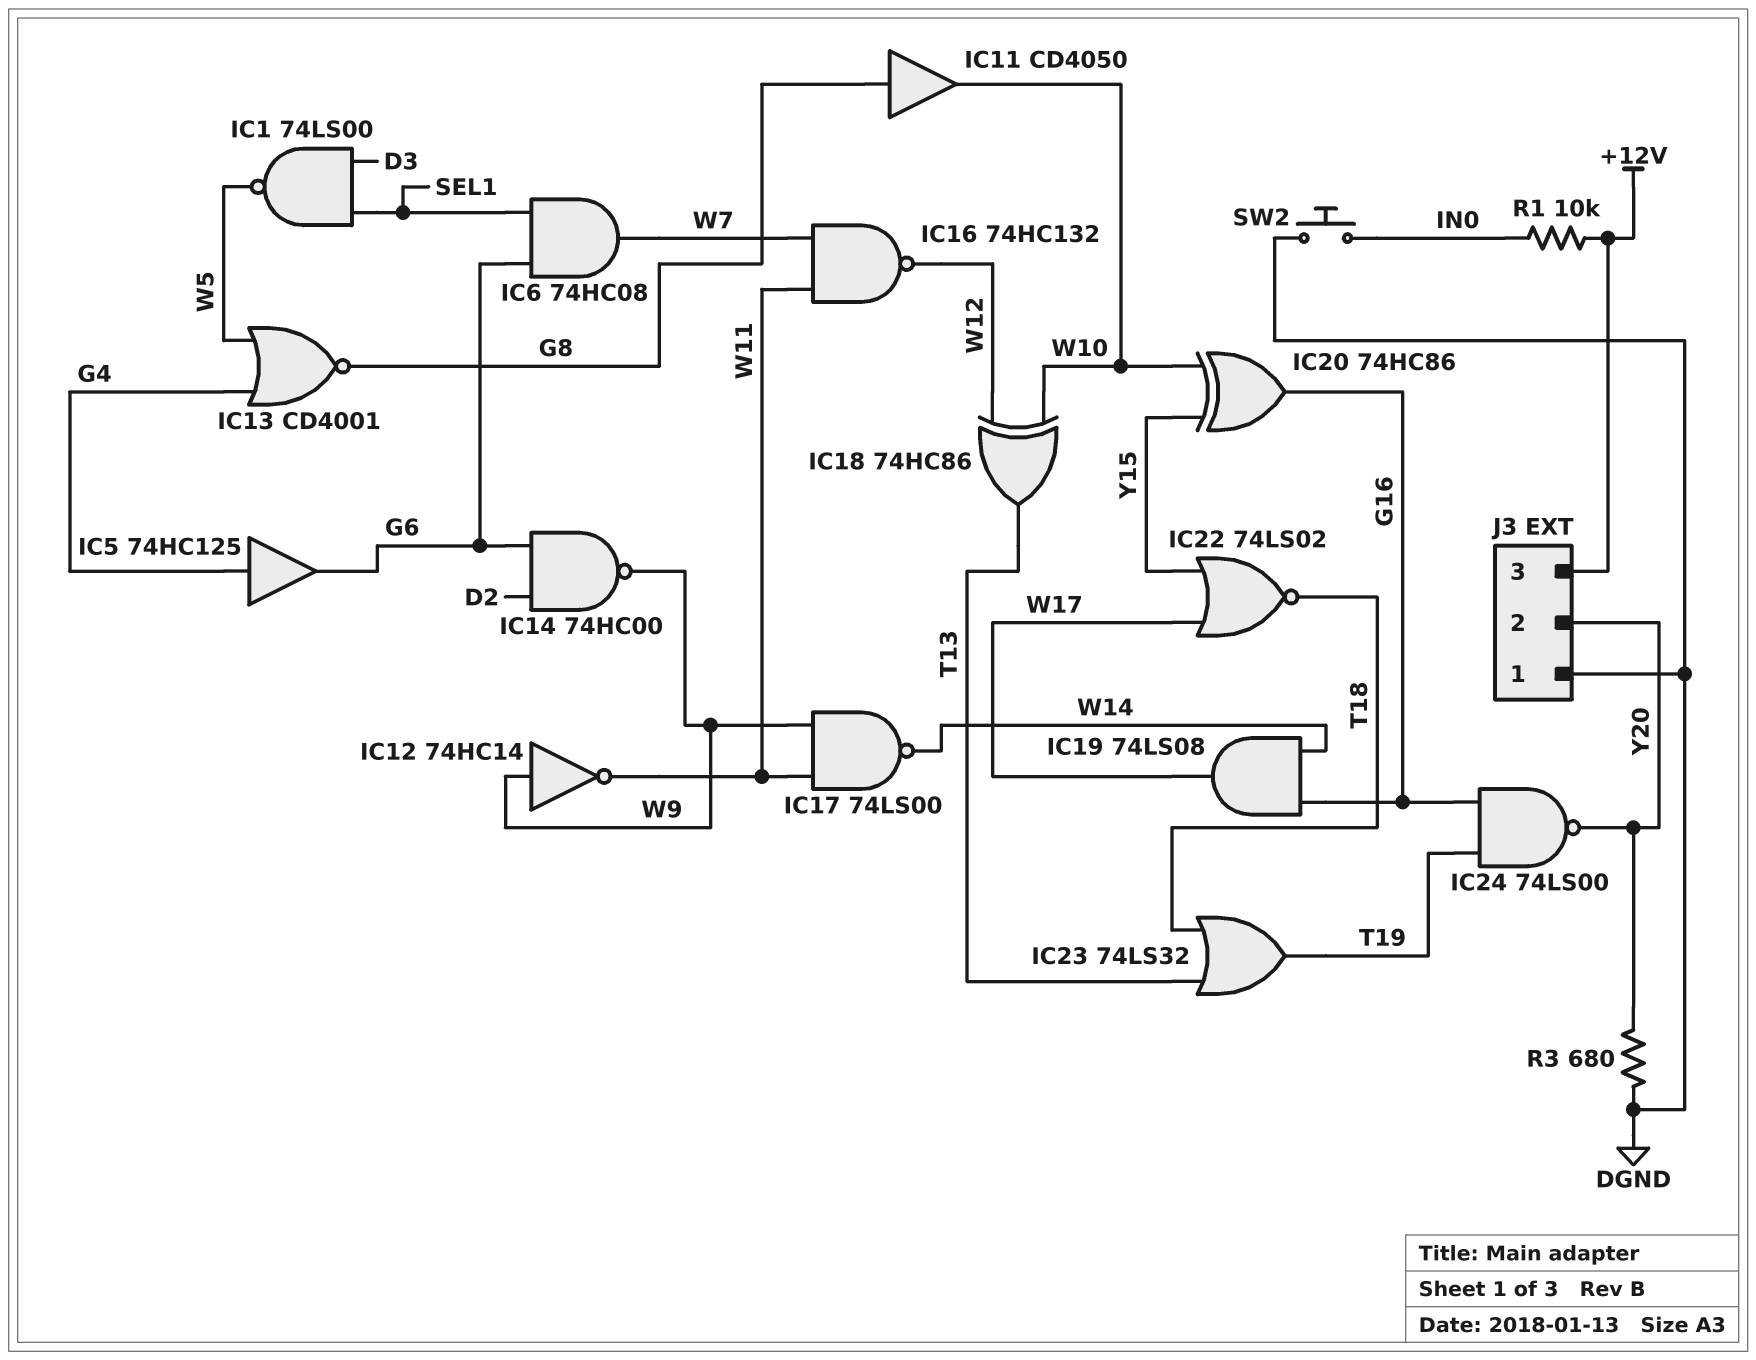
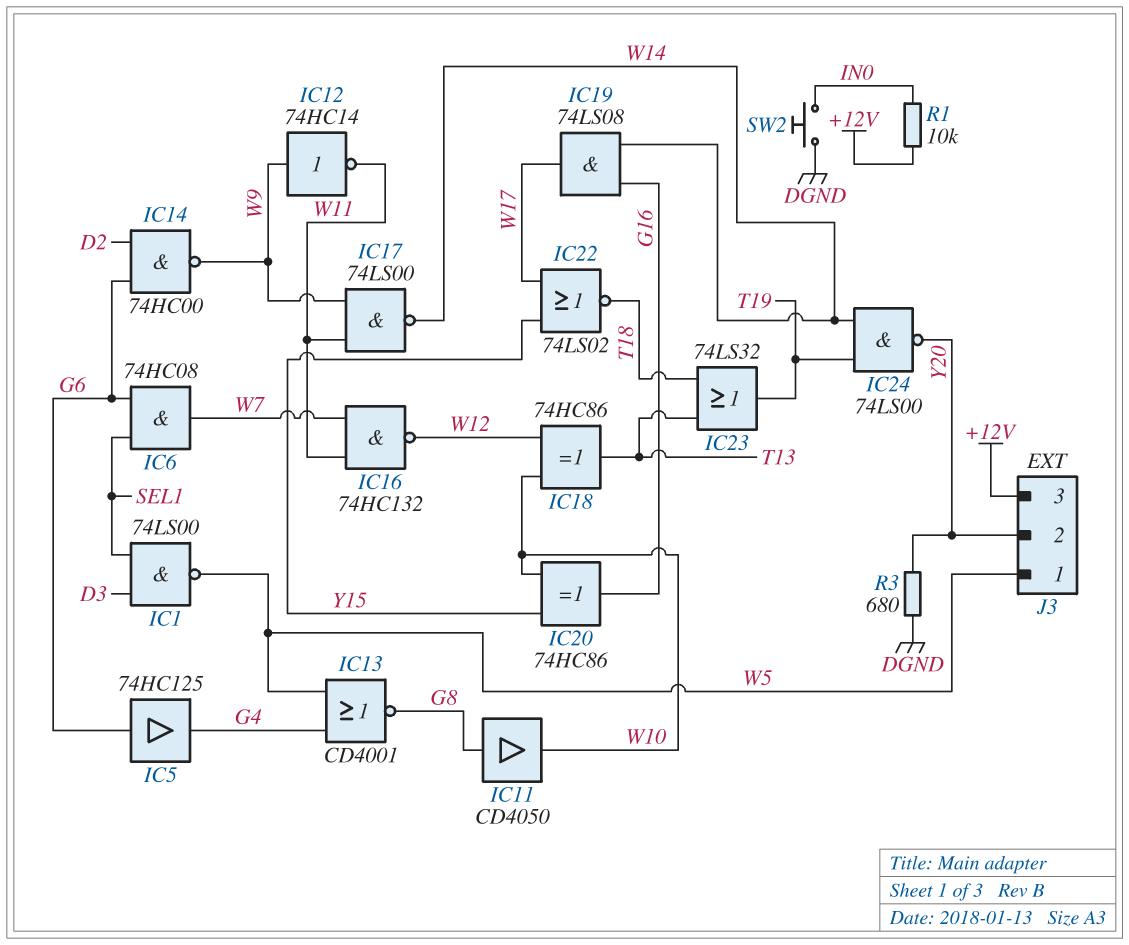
IC5: buffer 74HC125 (in G4, out G6) -> buffer 74HC125 (in G6, out G4)
IC24: NAND 74LS00 (in G16, in T19, out Y20) -> NAND 74LS00 (in T19, in W14, out Y20)
J3 pin 1: DGND -> W5

